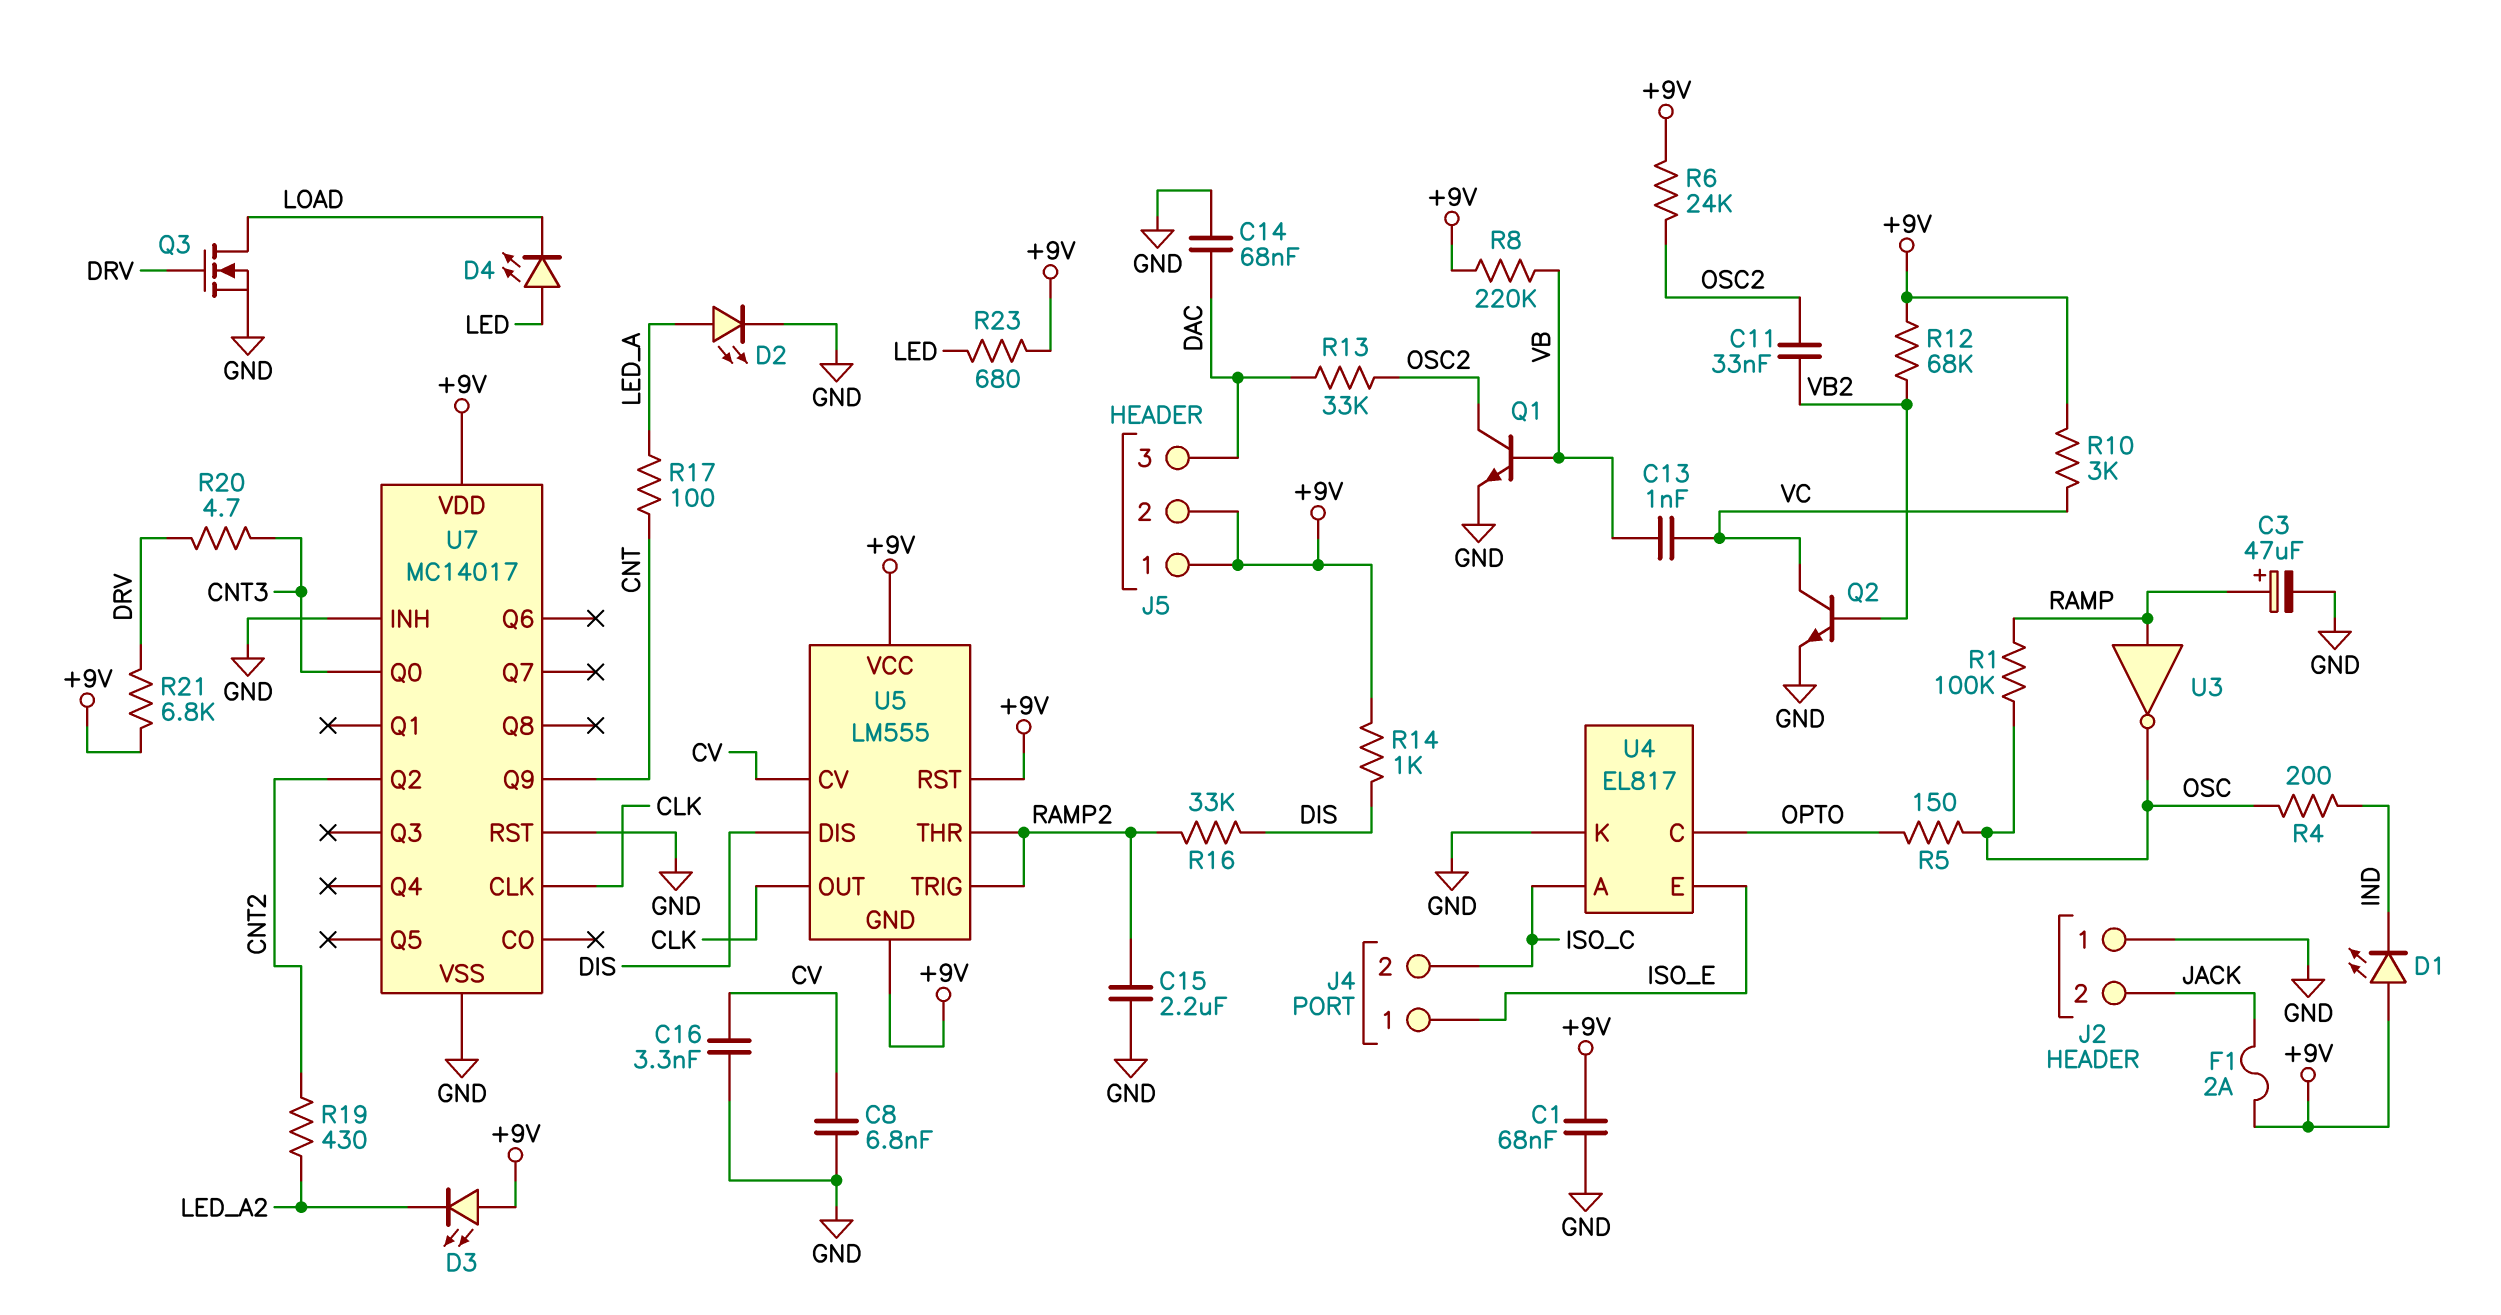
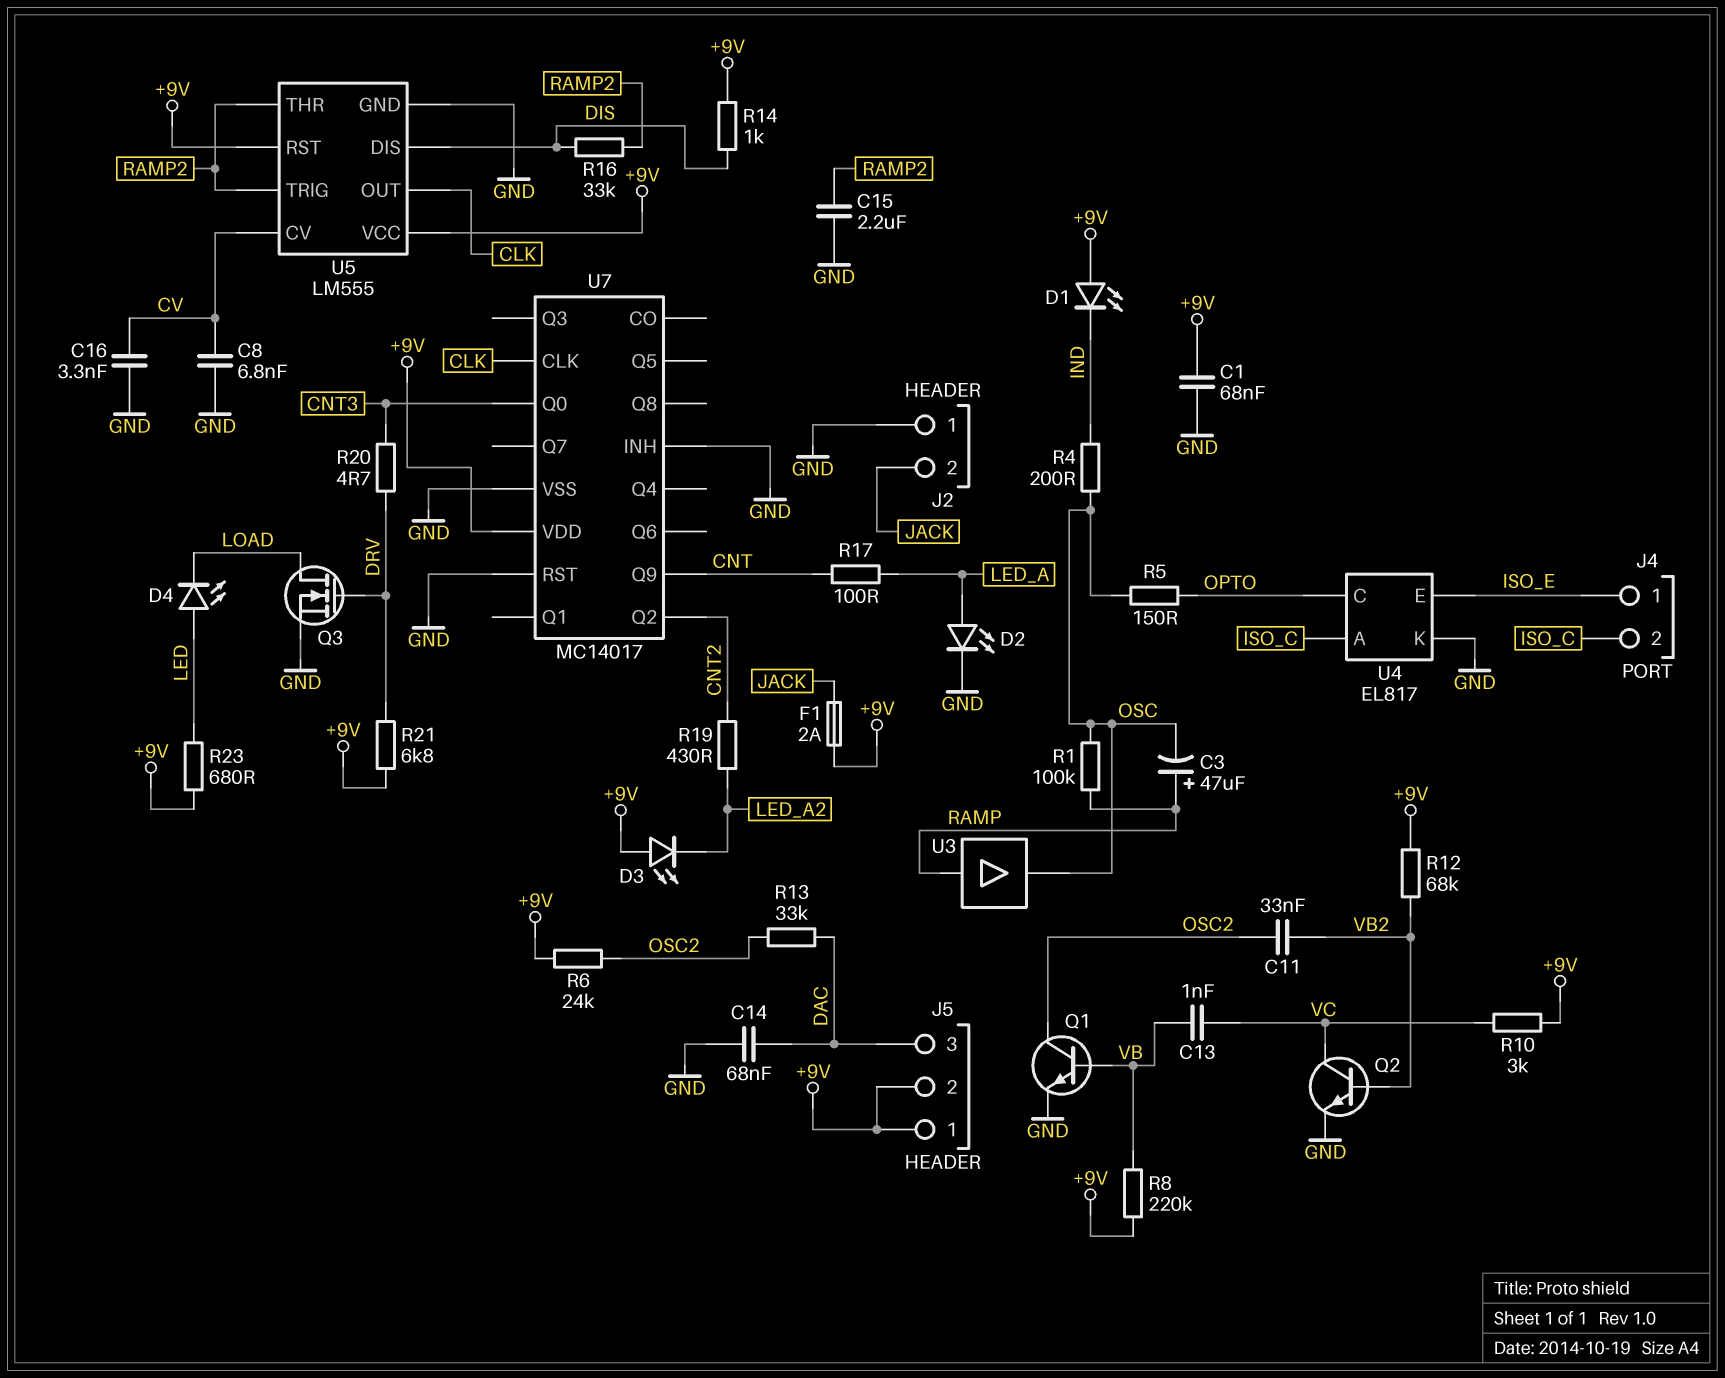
C3: 47uF (plus RAMP, minus GND) -> 47uF (plus RAMP, minus OSC)
U3: NOT (in RAMP, out OSC) -> buffer (in RAMP, out OSC)
U5 pin GND: +9V -> GND

